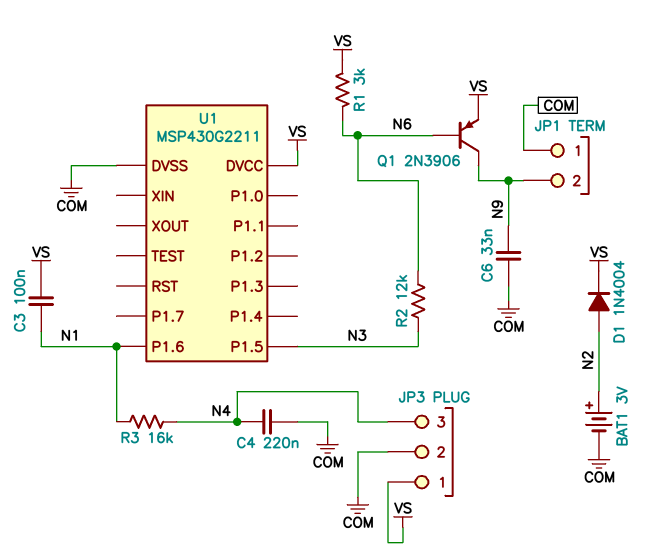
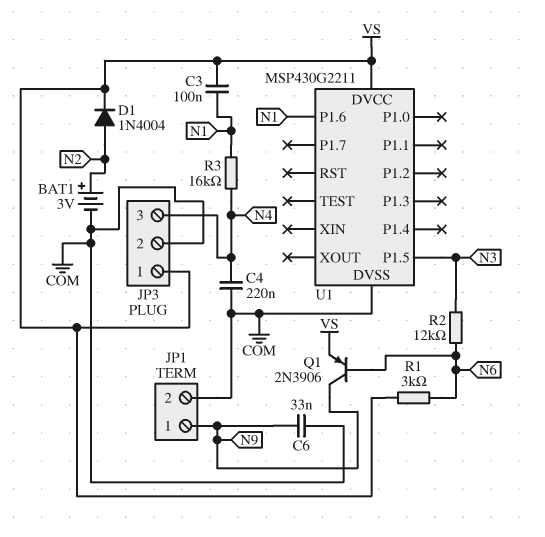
JP1 pin 1: COM -> N9
JP1 pin 2: N9 -> COM

